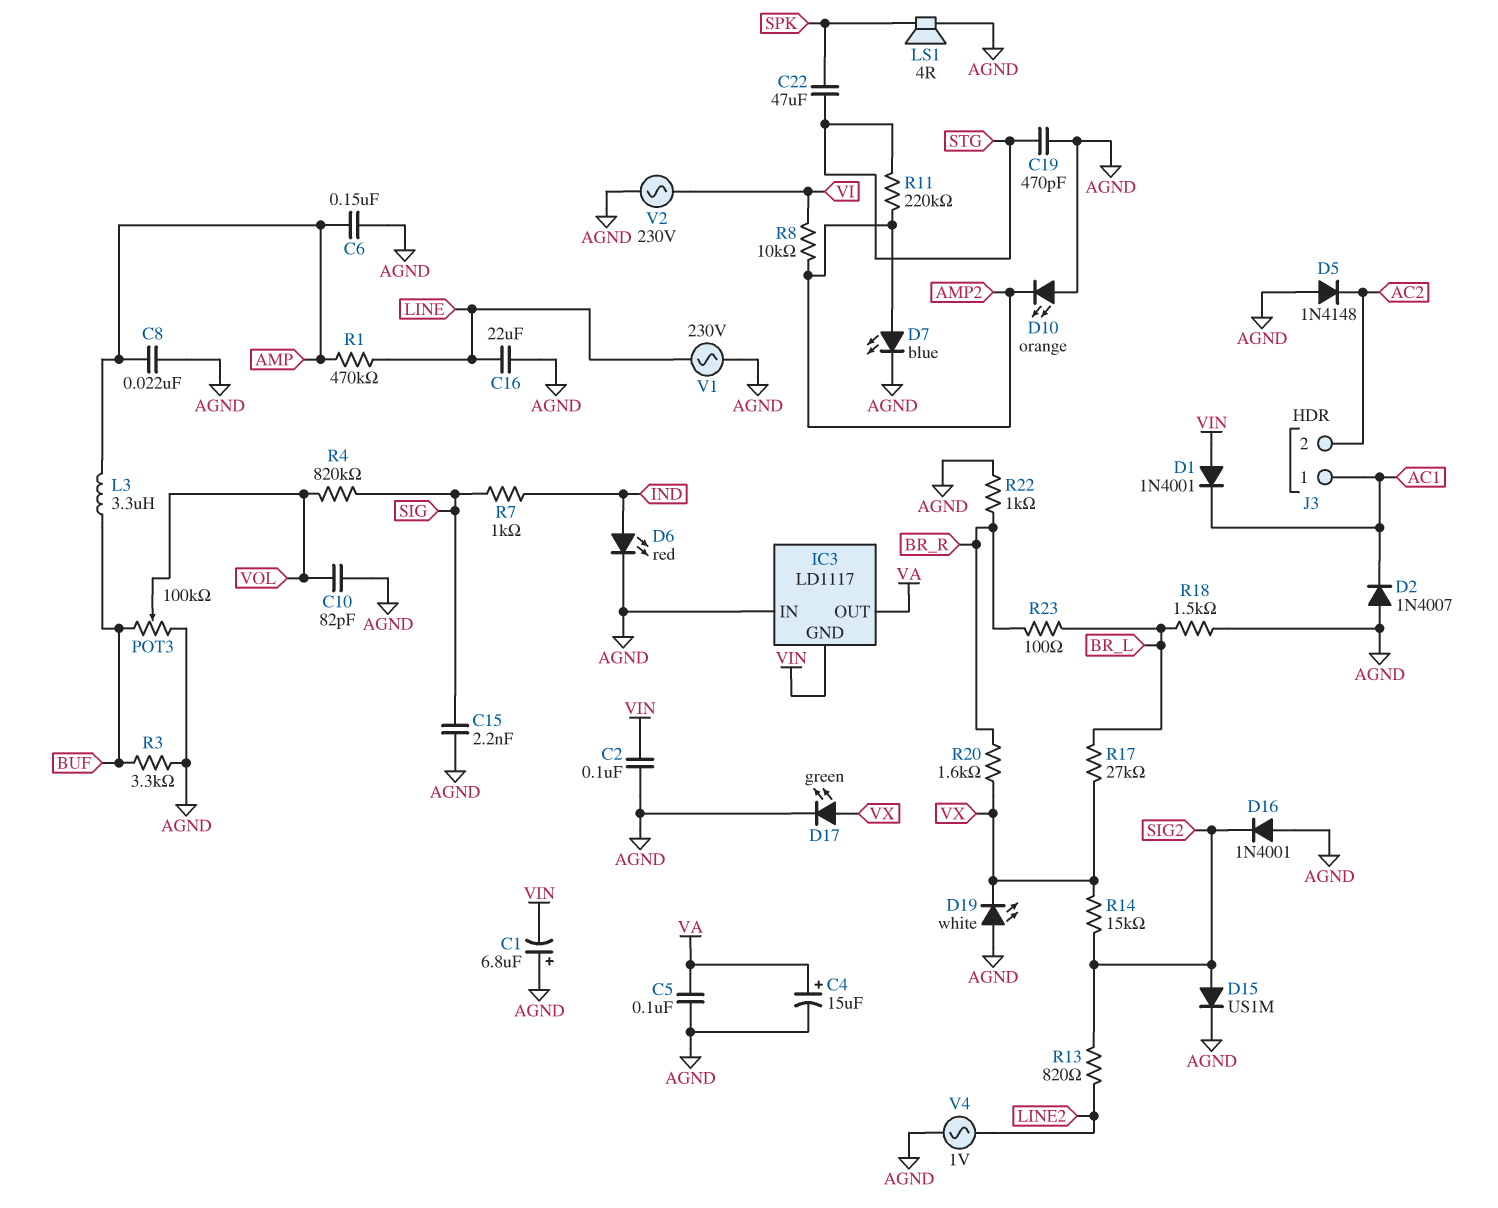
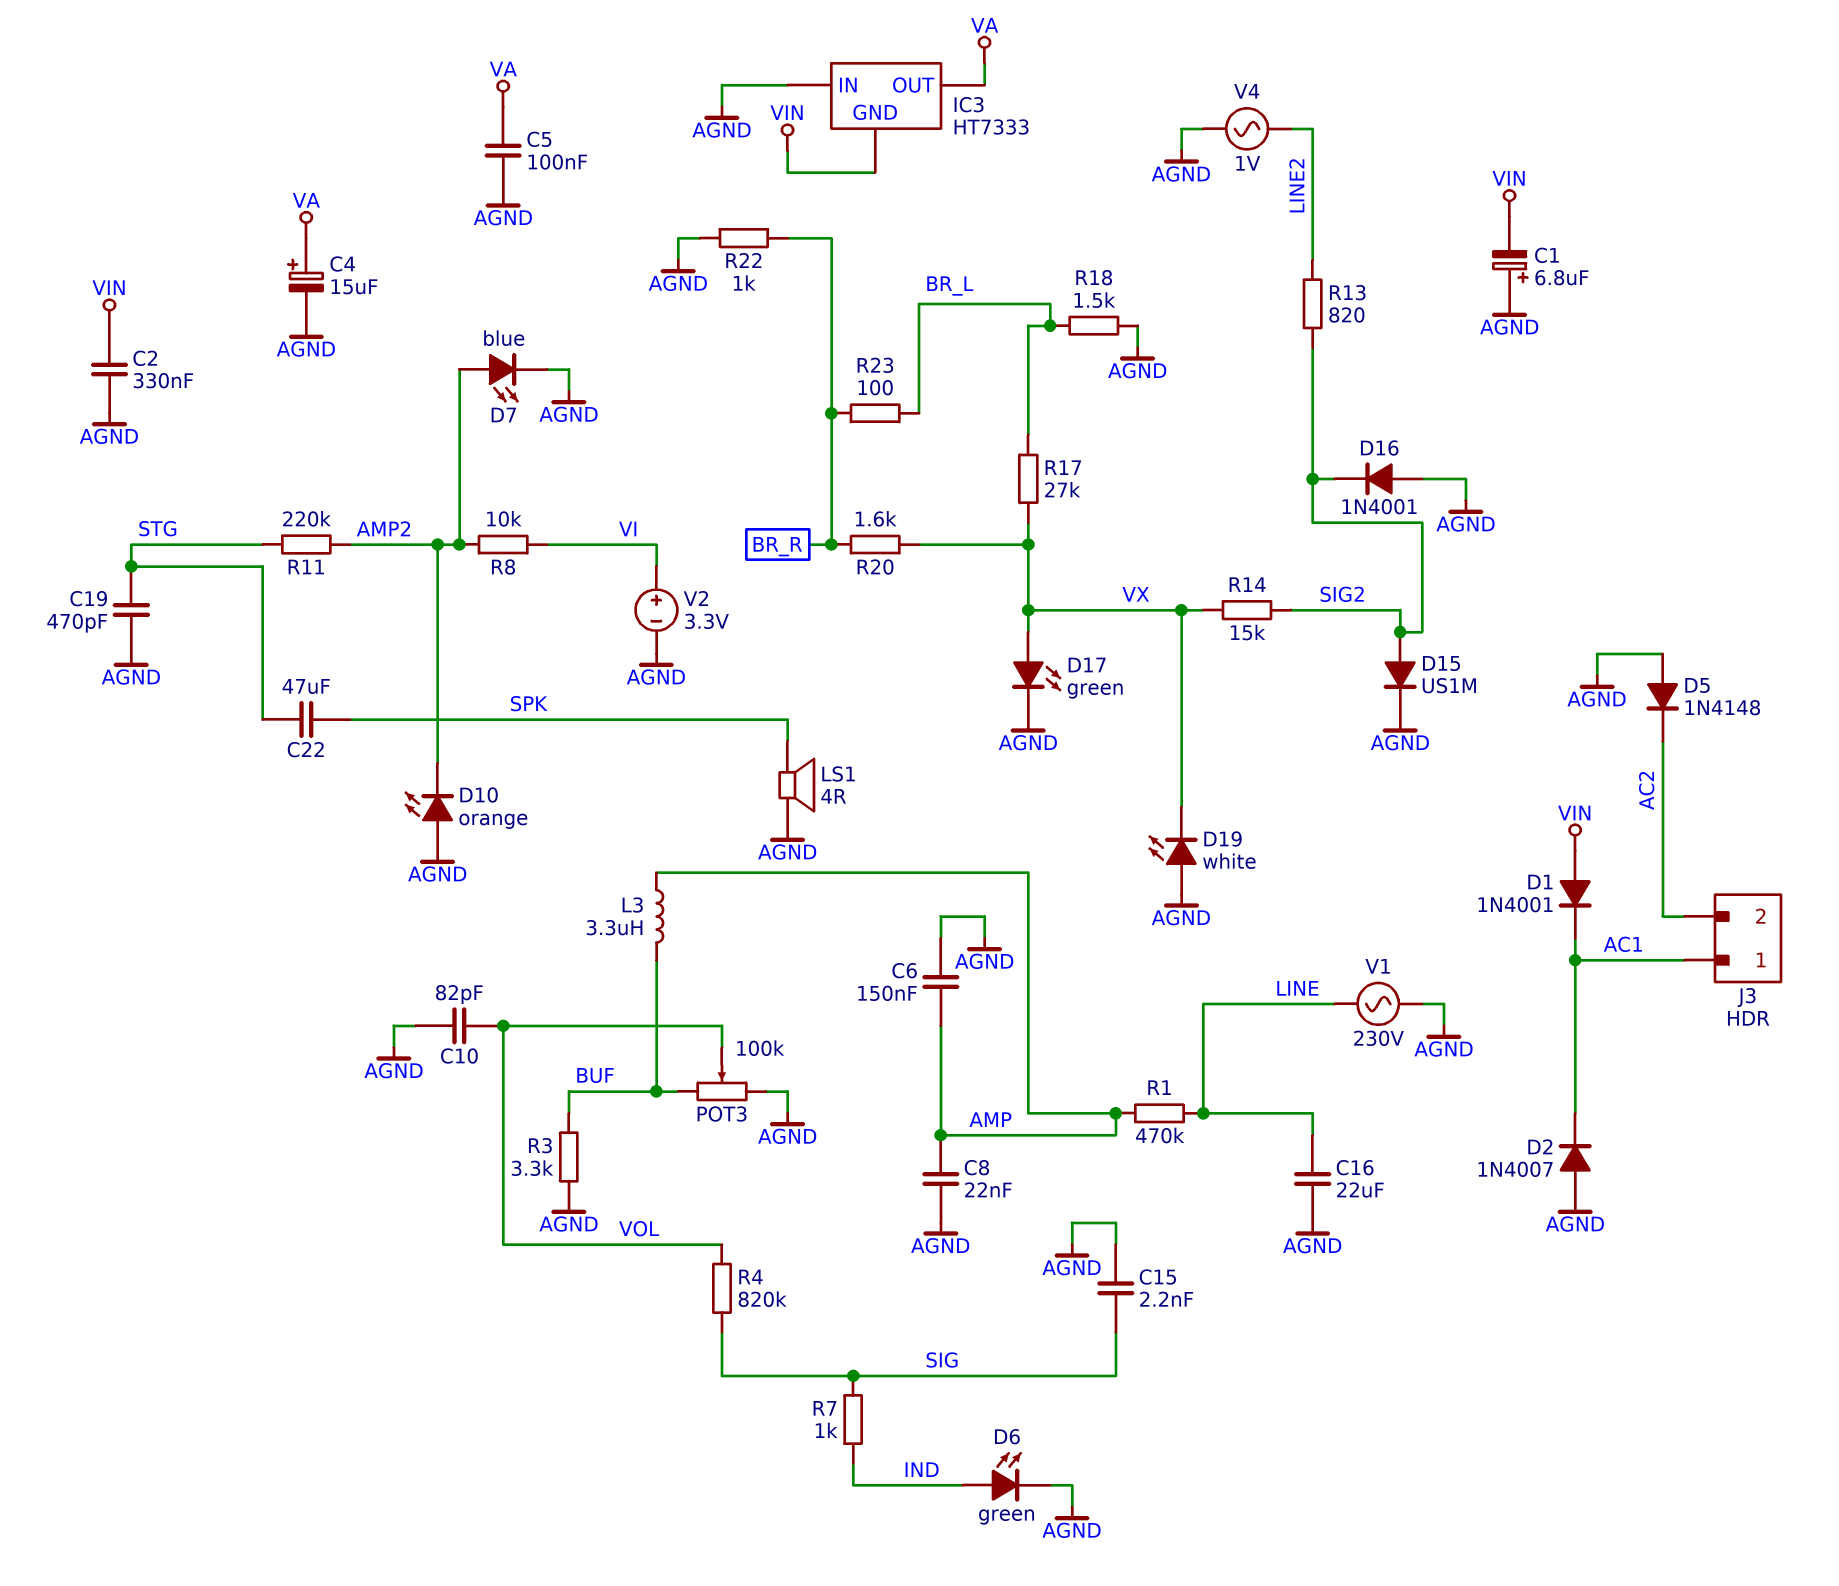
C2: 100nF (AGND, VIN) -> 330nF (AGND, VIN)
D6: LED red (A IND, K AGND) -> LED green (A IND, K AGND)
IC3: LD1117 -> HT7333
V2: AC 230V (AGND, VI) -> 3.3V (plus VI, minus AGND)

